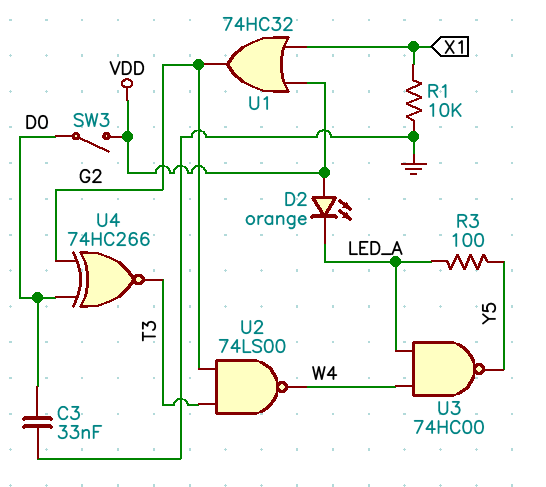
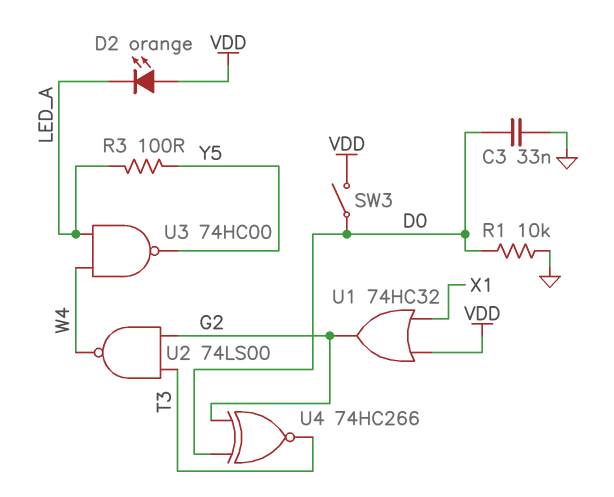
R1: 10k (GND, X1) -> 10k (D0, GND)

